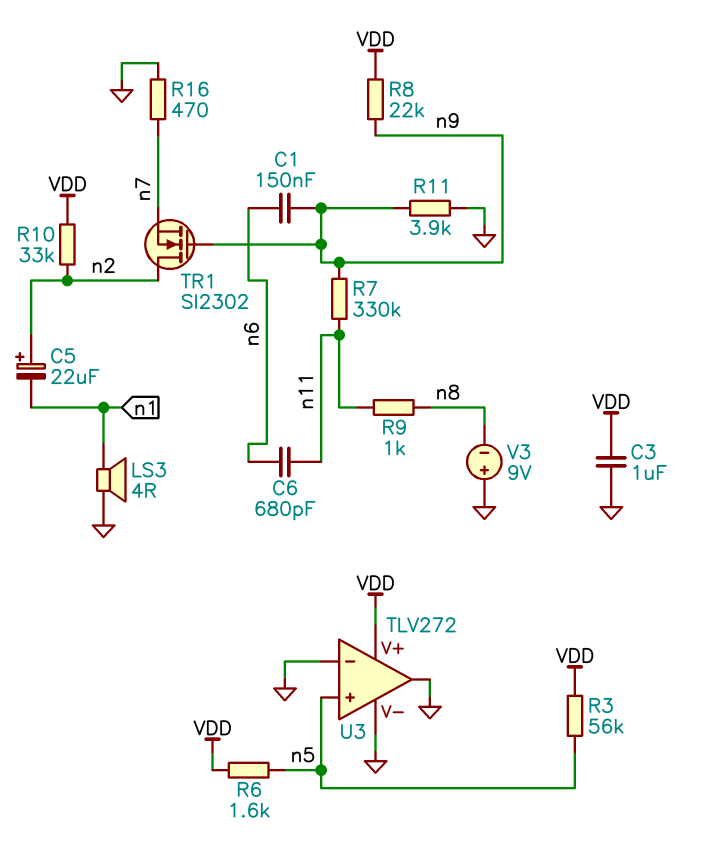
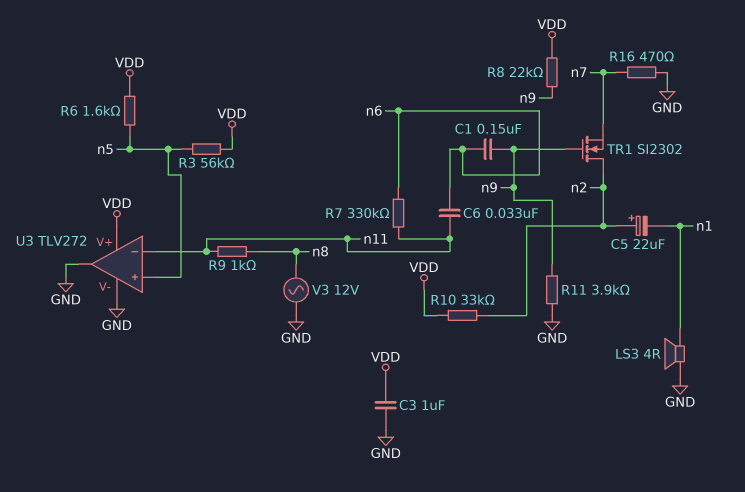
C6: 680pF (n6, n11) -> 33nF (n6, n11)
R7: 330k (n9, n11) -> 330k (n6, n11)
U3 pin in-: GND -> n11
V3: 9V (plus GND, minus n8) -> AC 12V (GND, n8)

